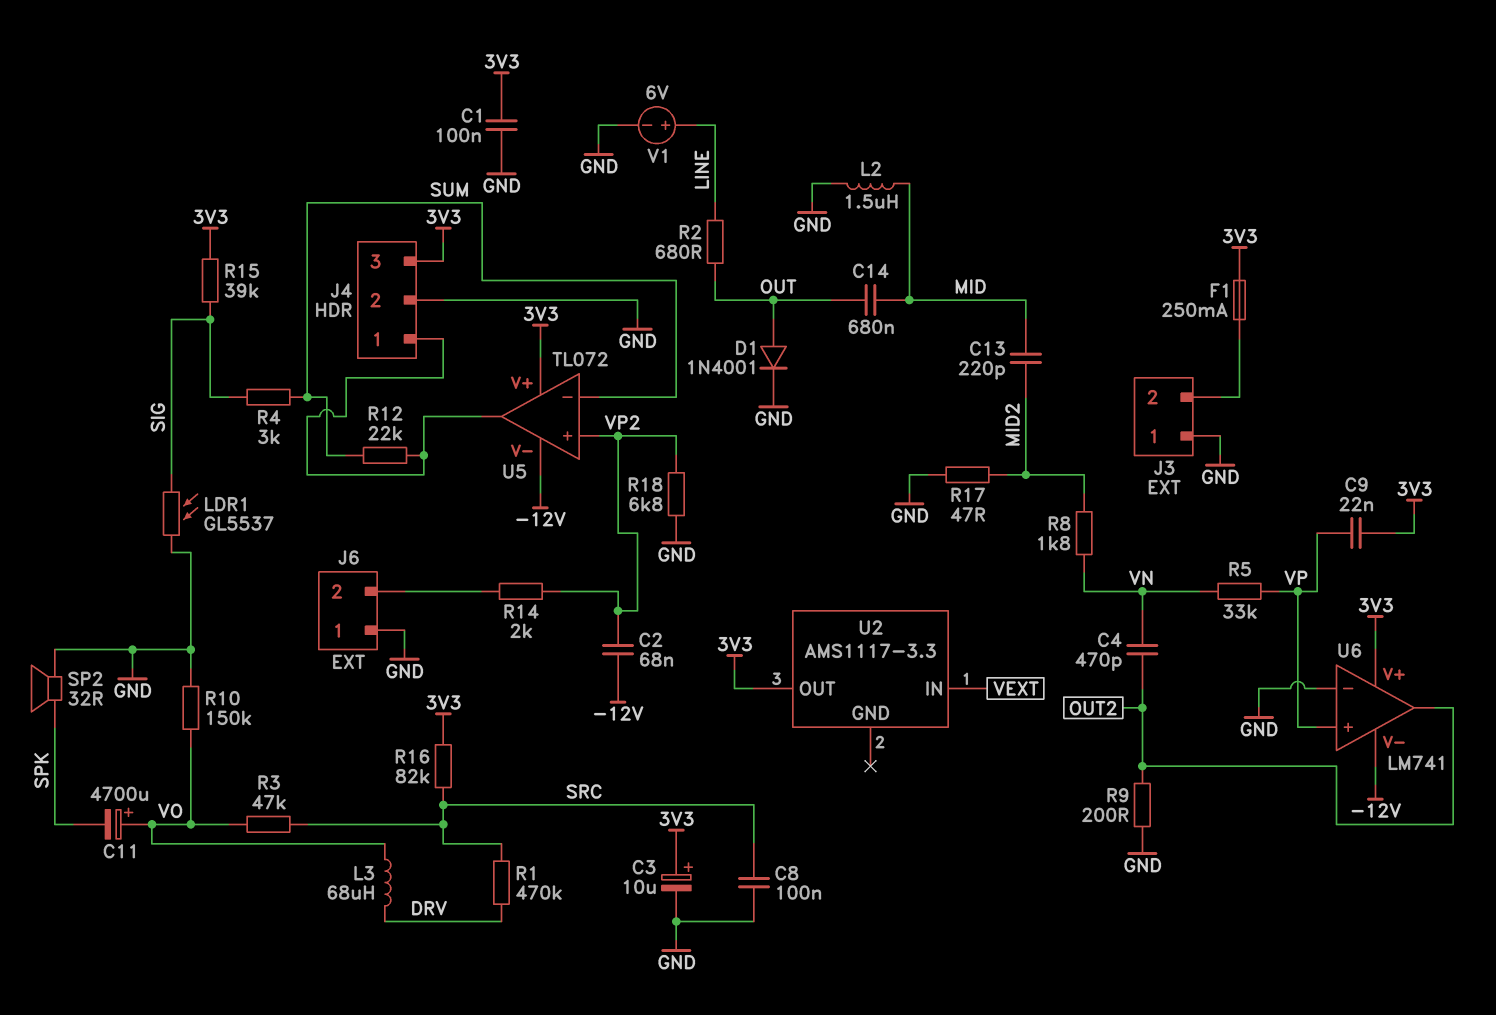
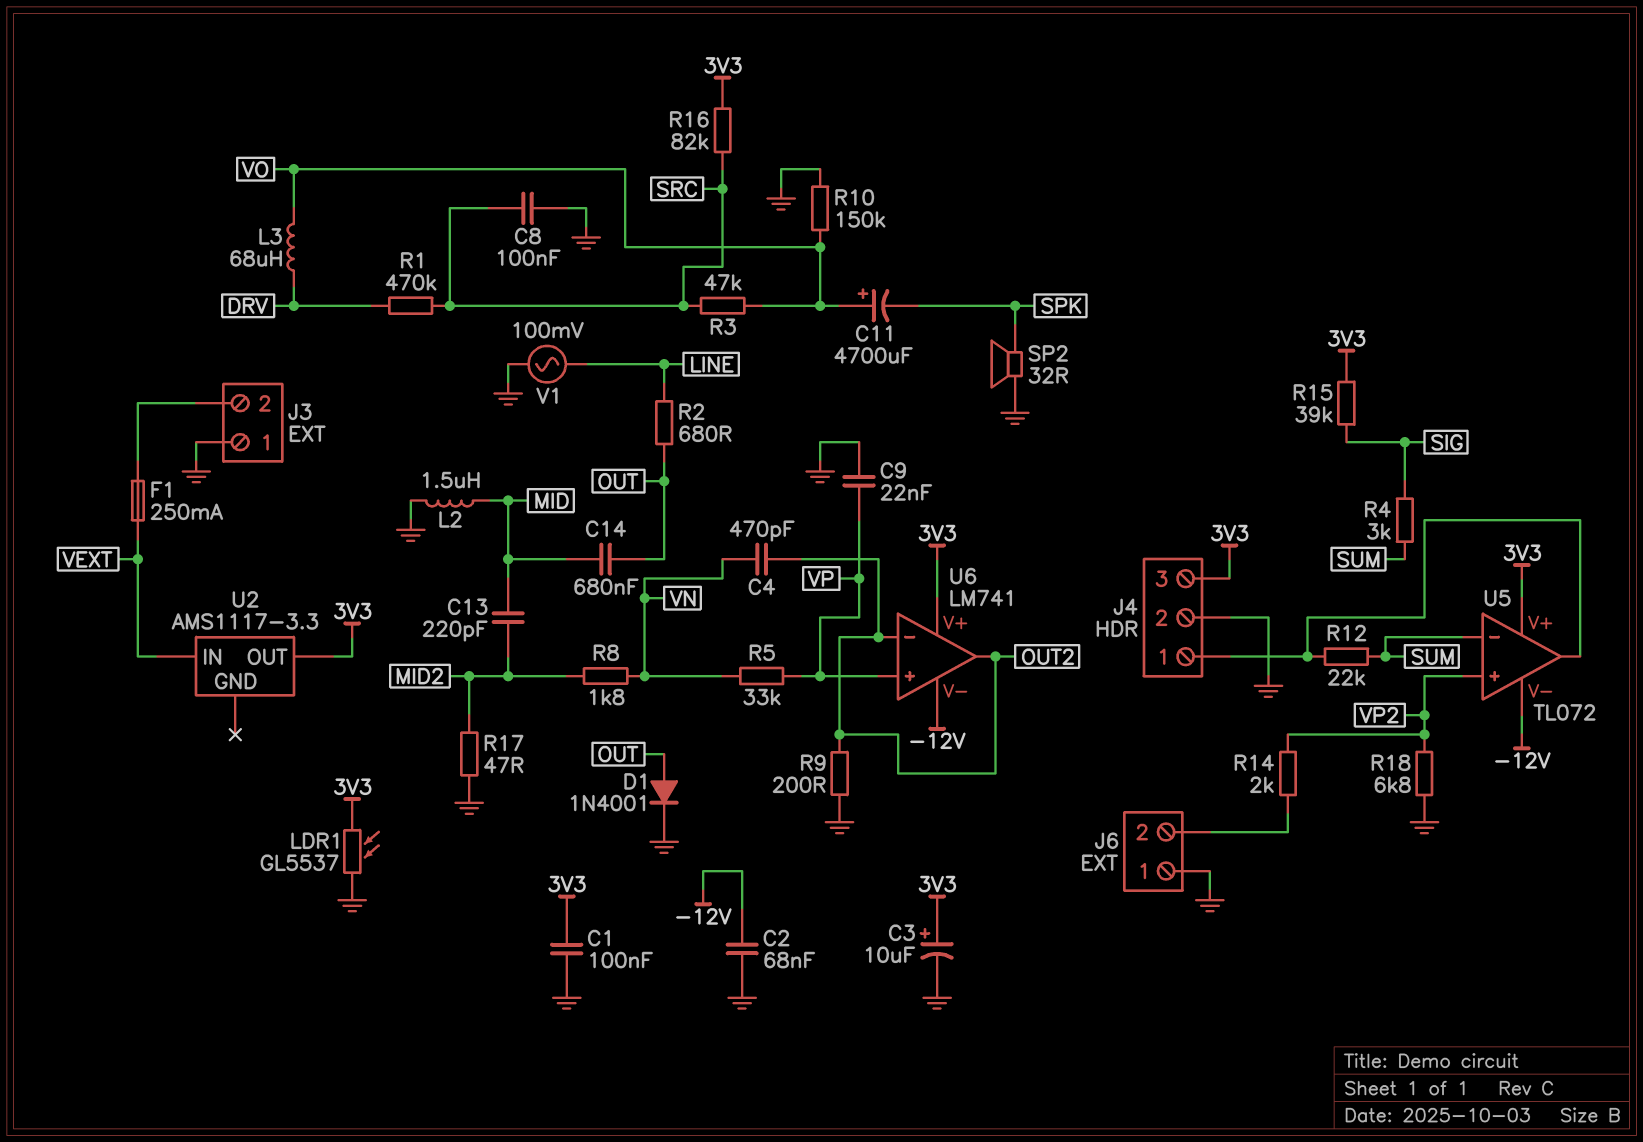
C2: 68nF (-12V, VP2) -> 68nF (-12V, GND)
C9: 22nF (3V3, VP) -> 22nF (GND, VP)
F1: 250mA (3V3, J3/2) -> 250mA (J3/2, VEXT)
LDR1: GL5537 (GND, SIG) -> GL5537 (3V3, GND)
U6 pin in-: GND -> OUT2
V1: 6V (plus LINE, minus GND) -> AC 100mV (GND, LINE)

